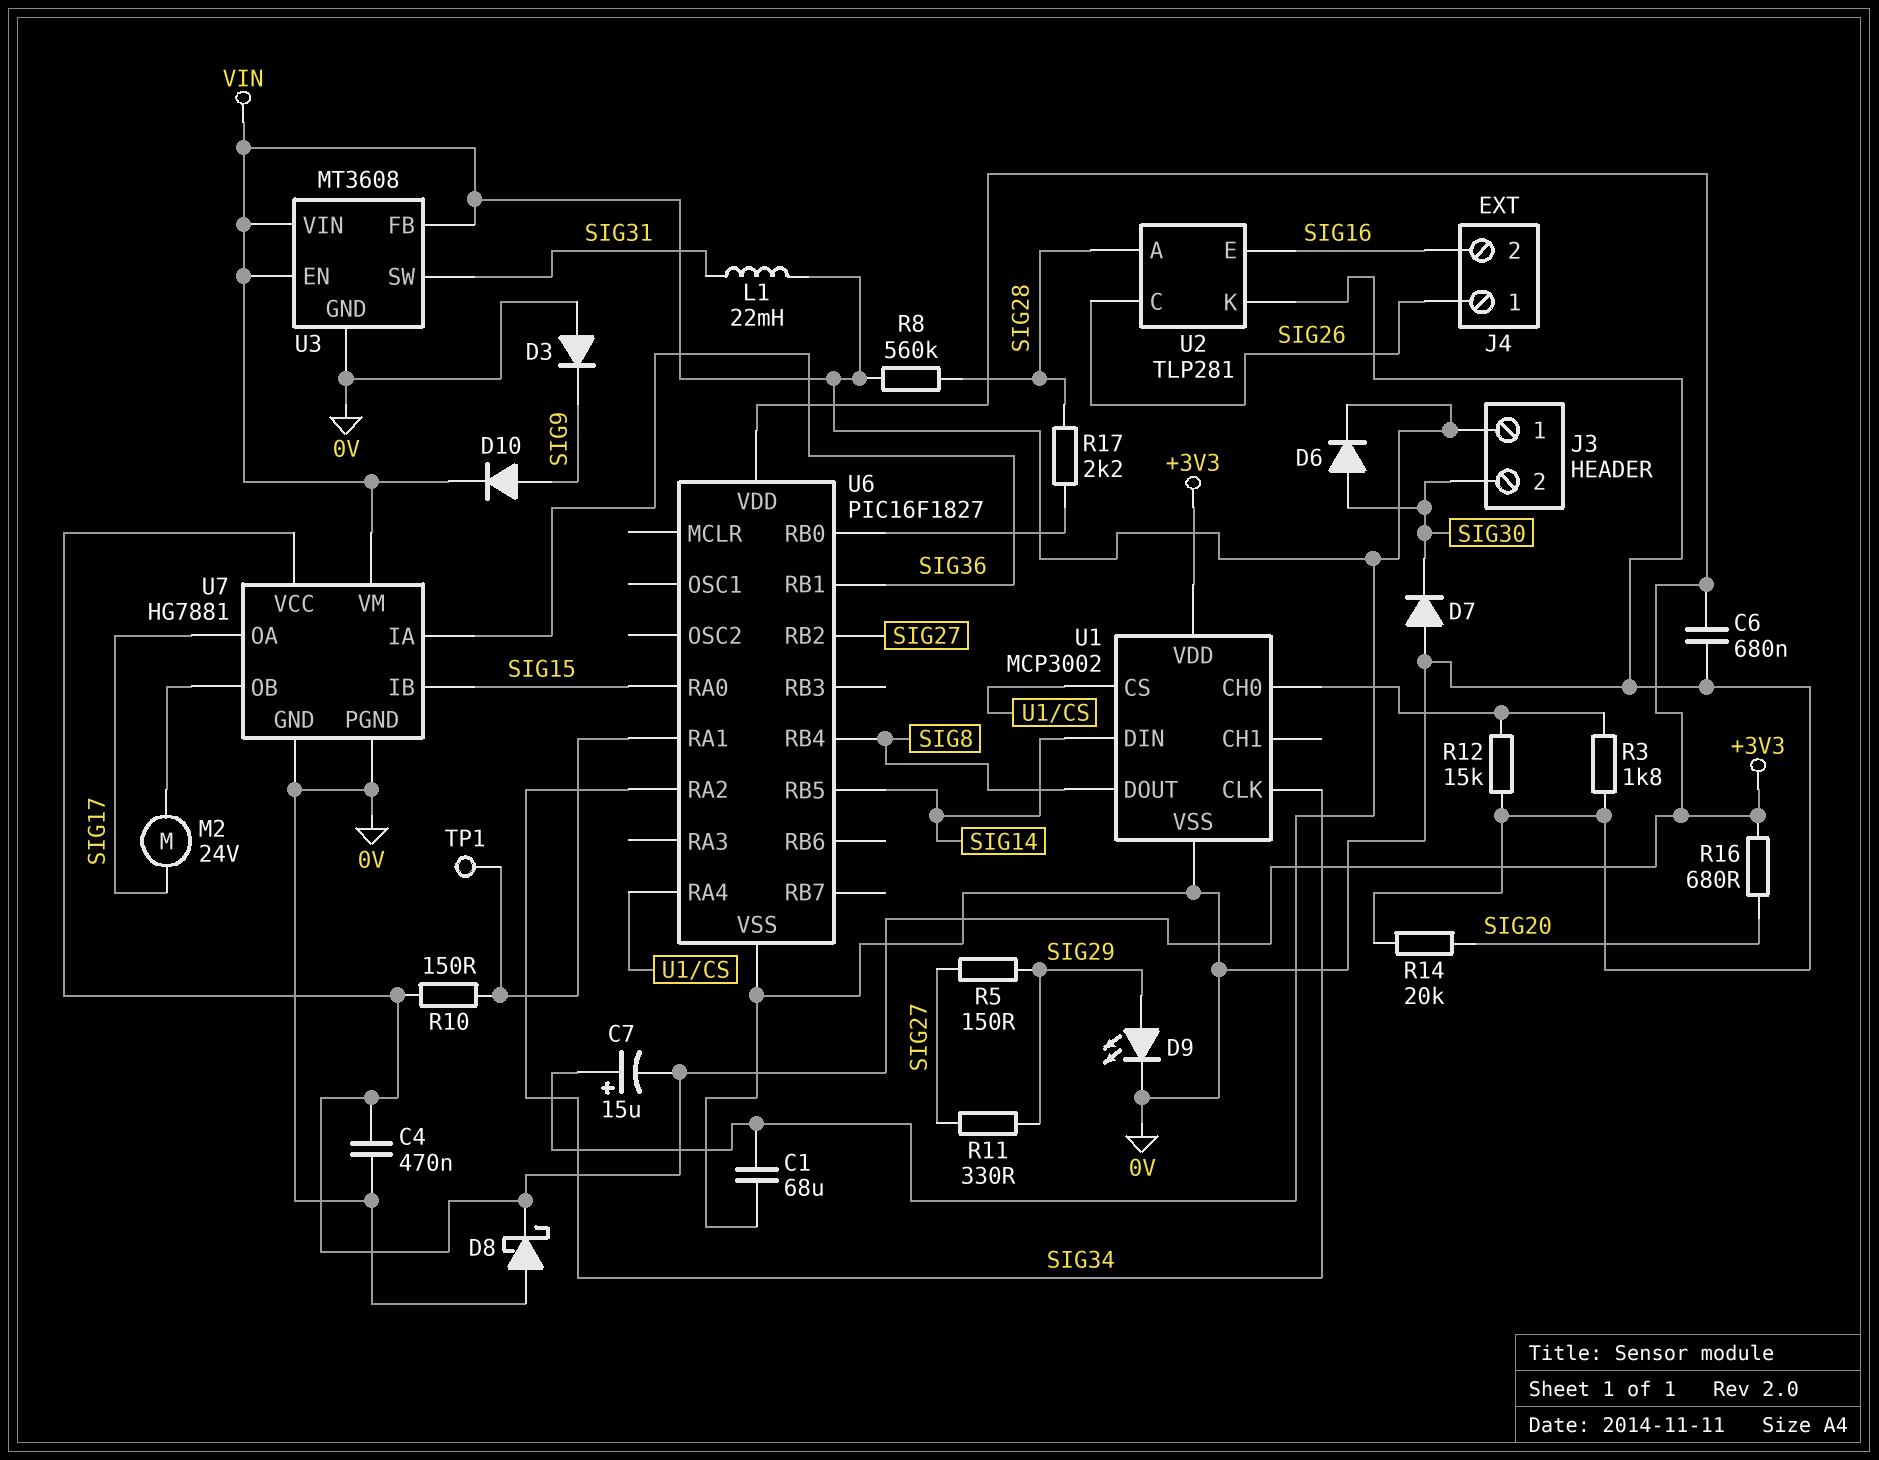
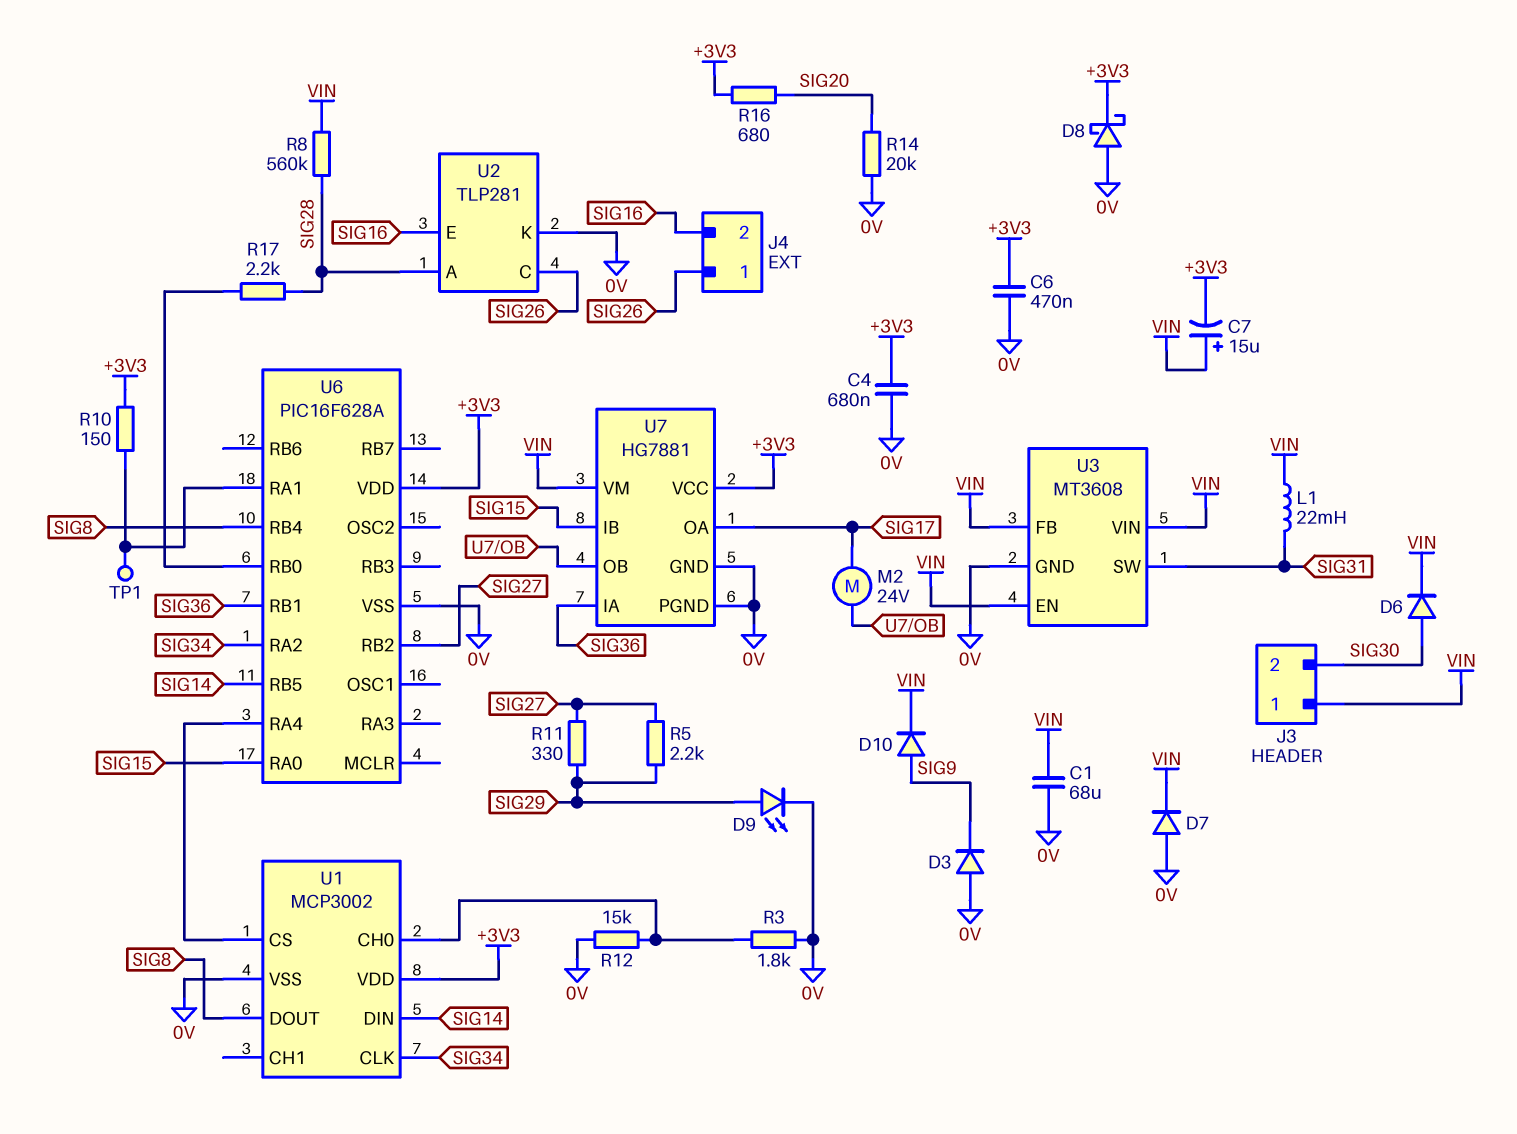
C4: 470nF (+3V3, 0V) -> 680nF (+3V3, 0V)
C6: 680nF (+3V3, 0V) -> 470nF (+3V3, 0V)
D7: diode (A 0V, K SIG30) -> diode (A 0V, K VIN)
R5: 150 (SIG27, SIG29) -> 2.2k (SIG27, SIG29)
U6: PIC16F1827 -> PIC16F628A

